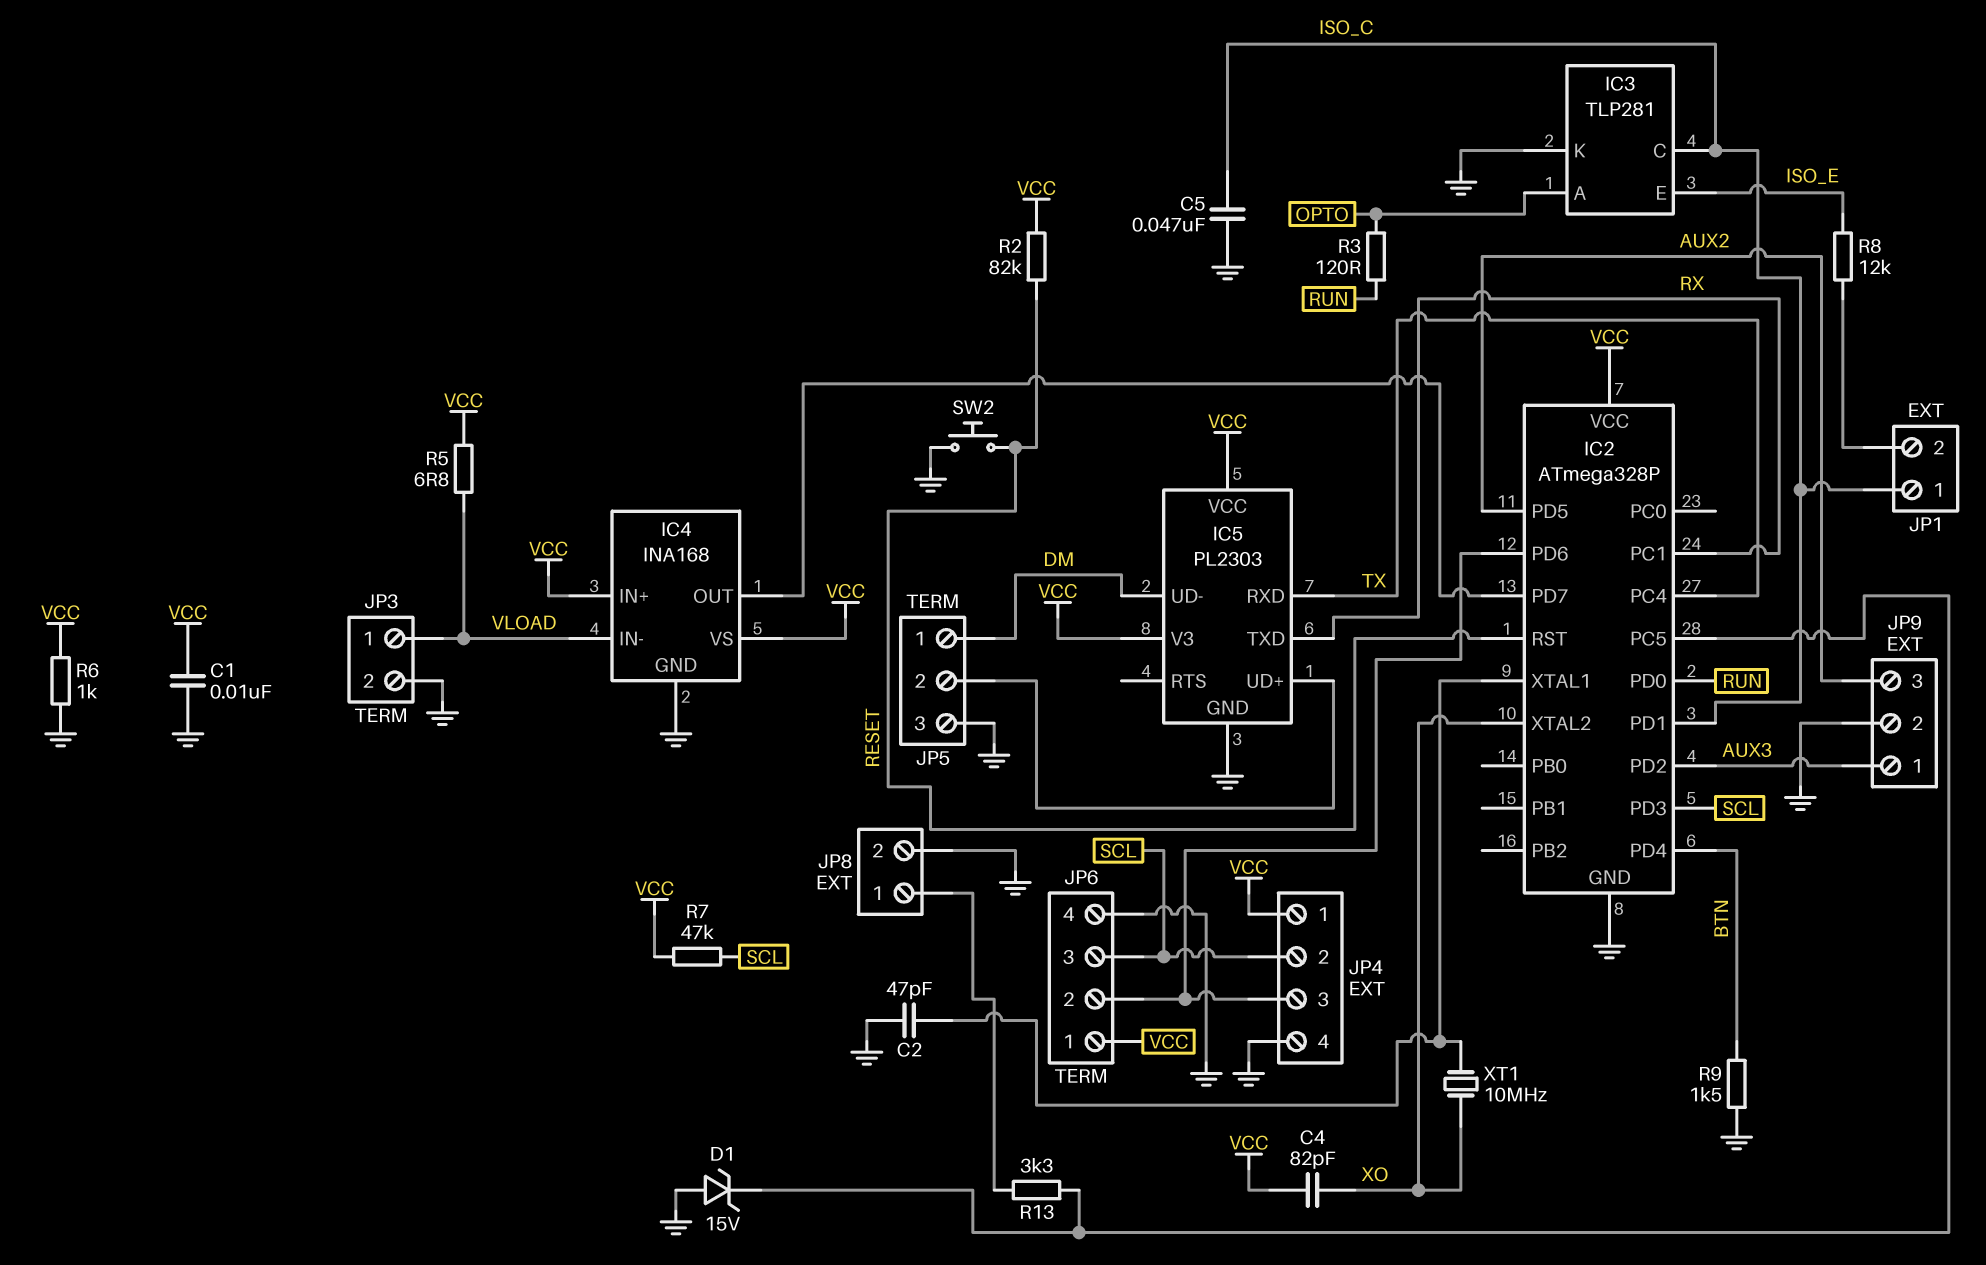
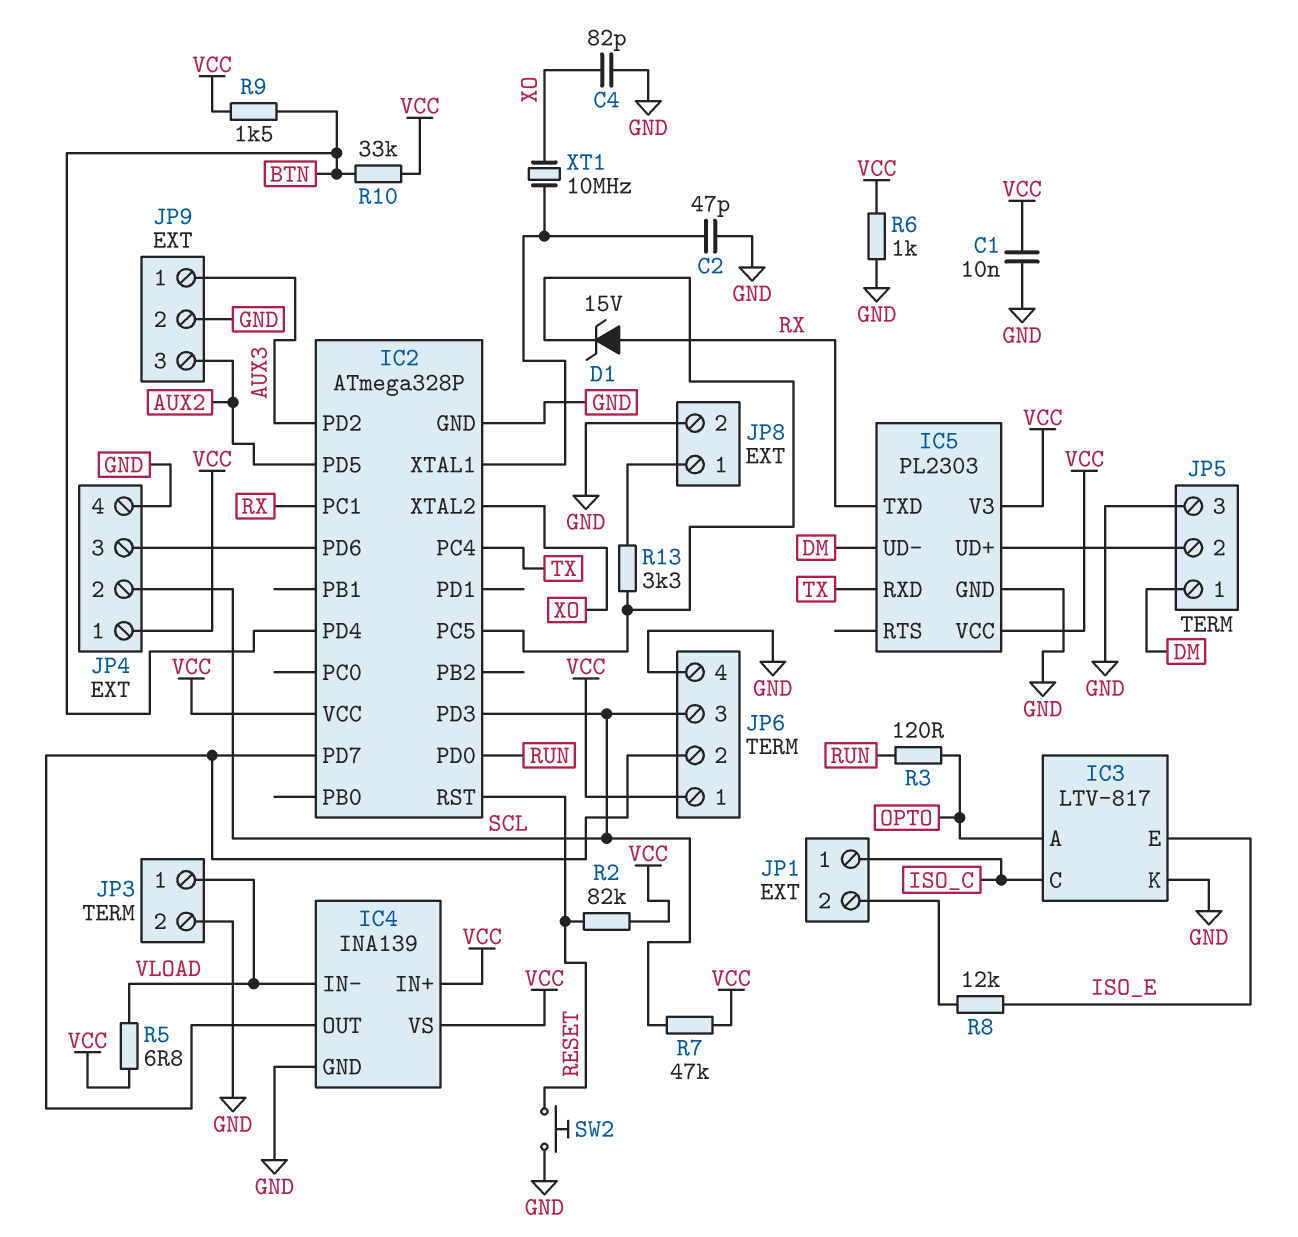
C4: 82pF (VCC, XO) -> 82pF (GND, XO)
C5: 47nF (GND, ISO_C) -> none
D1: zener 15V (A GND, K IC2/PC5) -> zener 15V (A RX, K IC2/PC5)
IC2 pin PD1: ISO_C -> none
IC3: TLP281 -> LTV-817
IC4: INA168 -> INA139
JP6 pin 2: IC2/PD6 -> IC2/PD7
R9: 1.5k (BTN, GND) -> 1.5k (BTN, VCC)
R10: none -> 33k (BTN, VCC)

